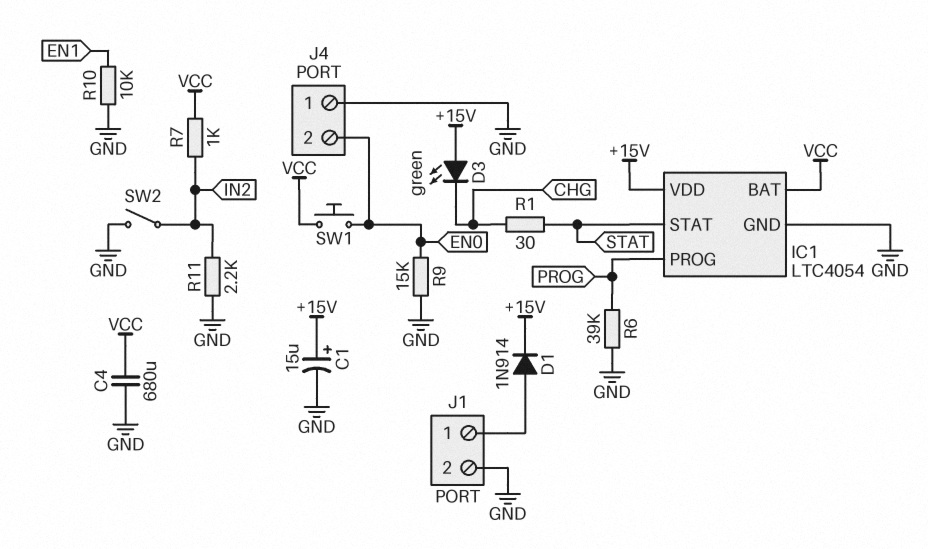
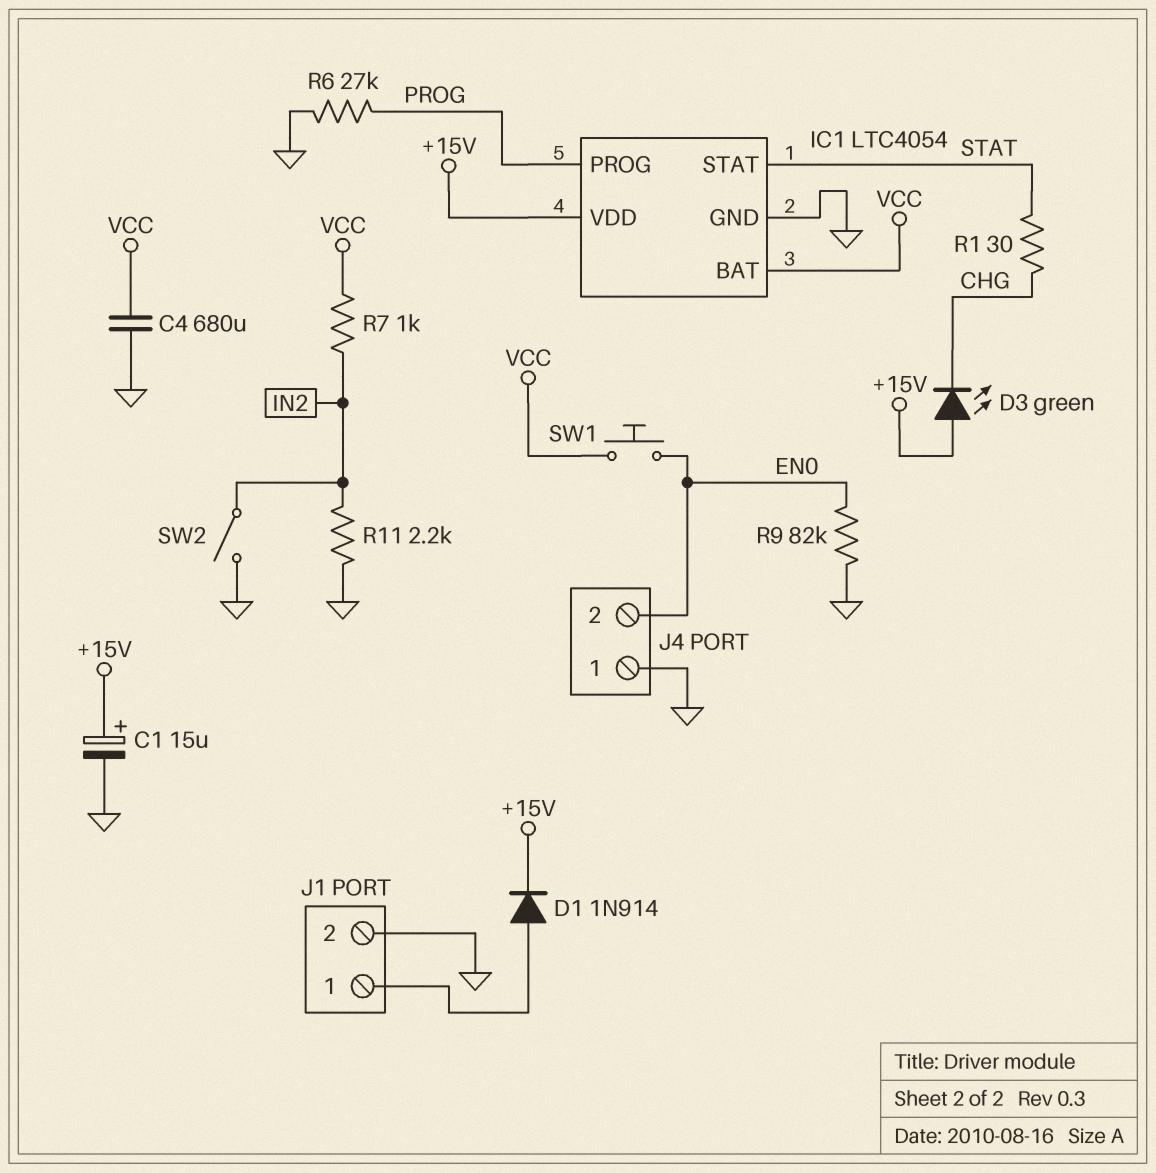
R6: 39k (GND, PROG) -> 27k (GND, PROG)
R9: 15k (EN0, GND) -> 82k (EN0, GND)
R10: 10k (EN1, GND) -> none

